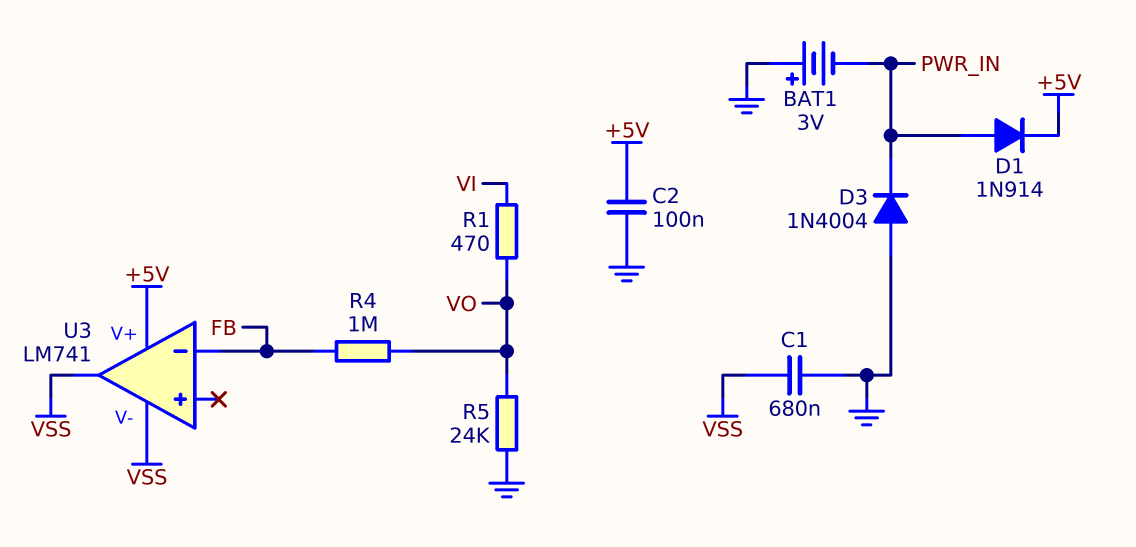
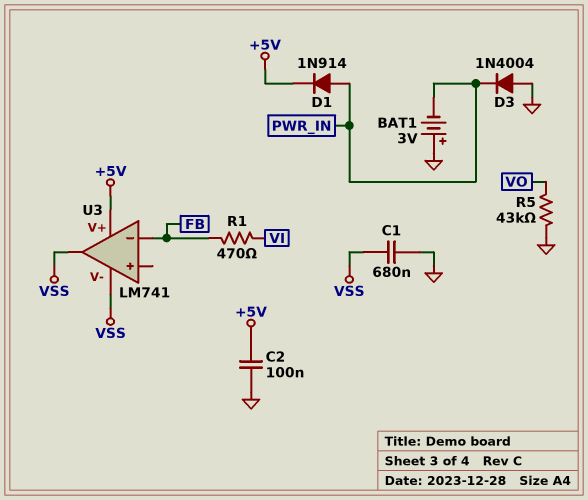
R1: 470 (VI, VO) -> 470 (FB, VI)
R4: 1M (FB, VO) -> none
R5: 24k (GND, VO) -> 43k (GND, VO)

